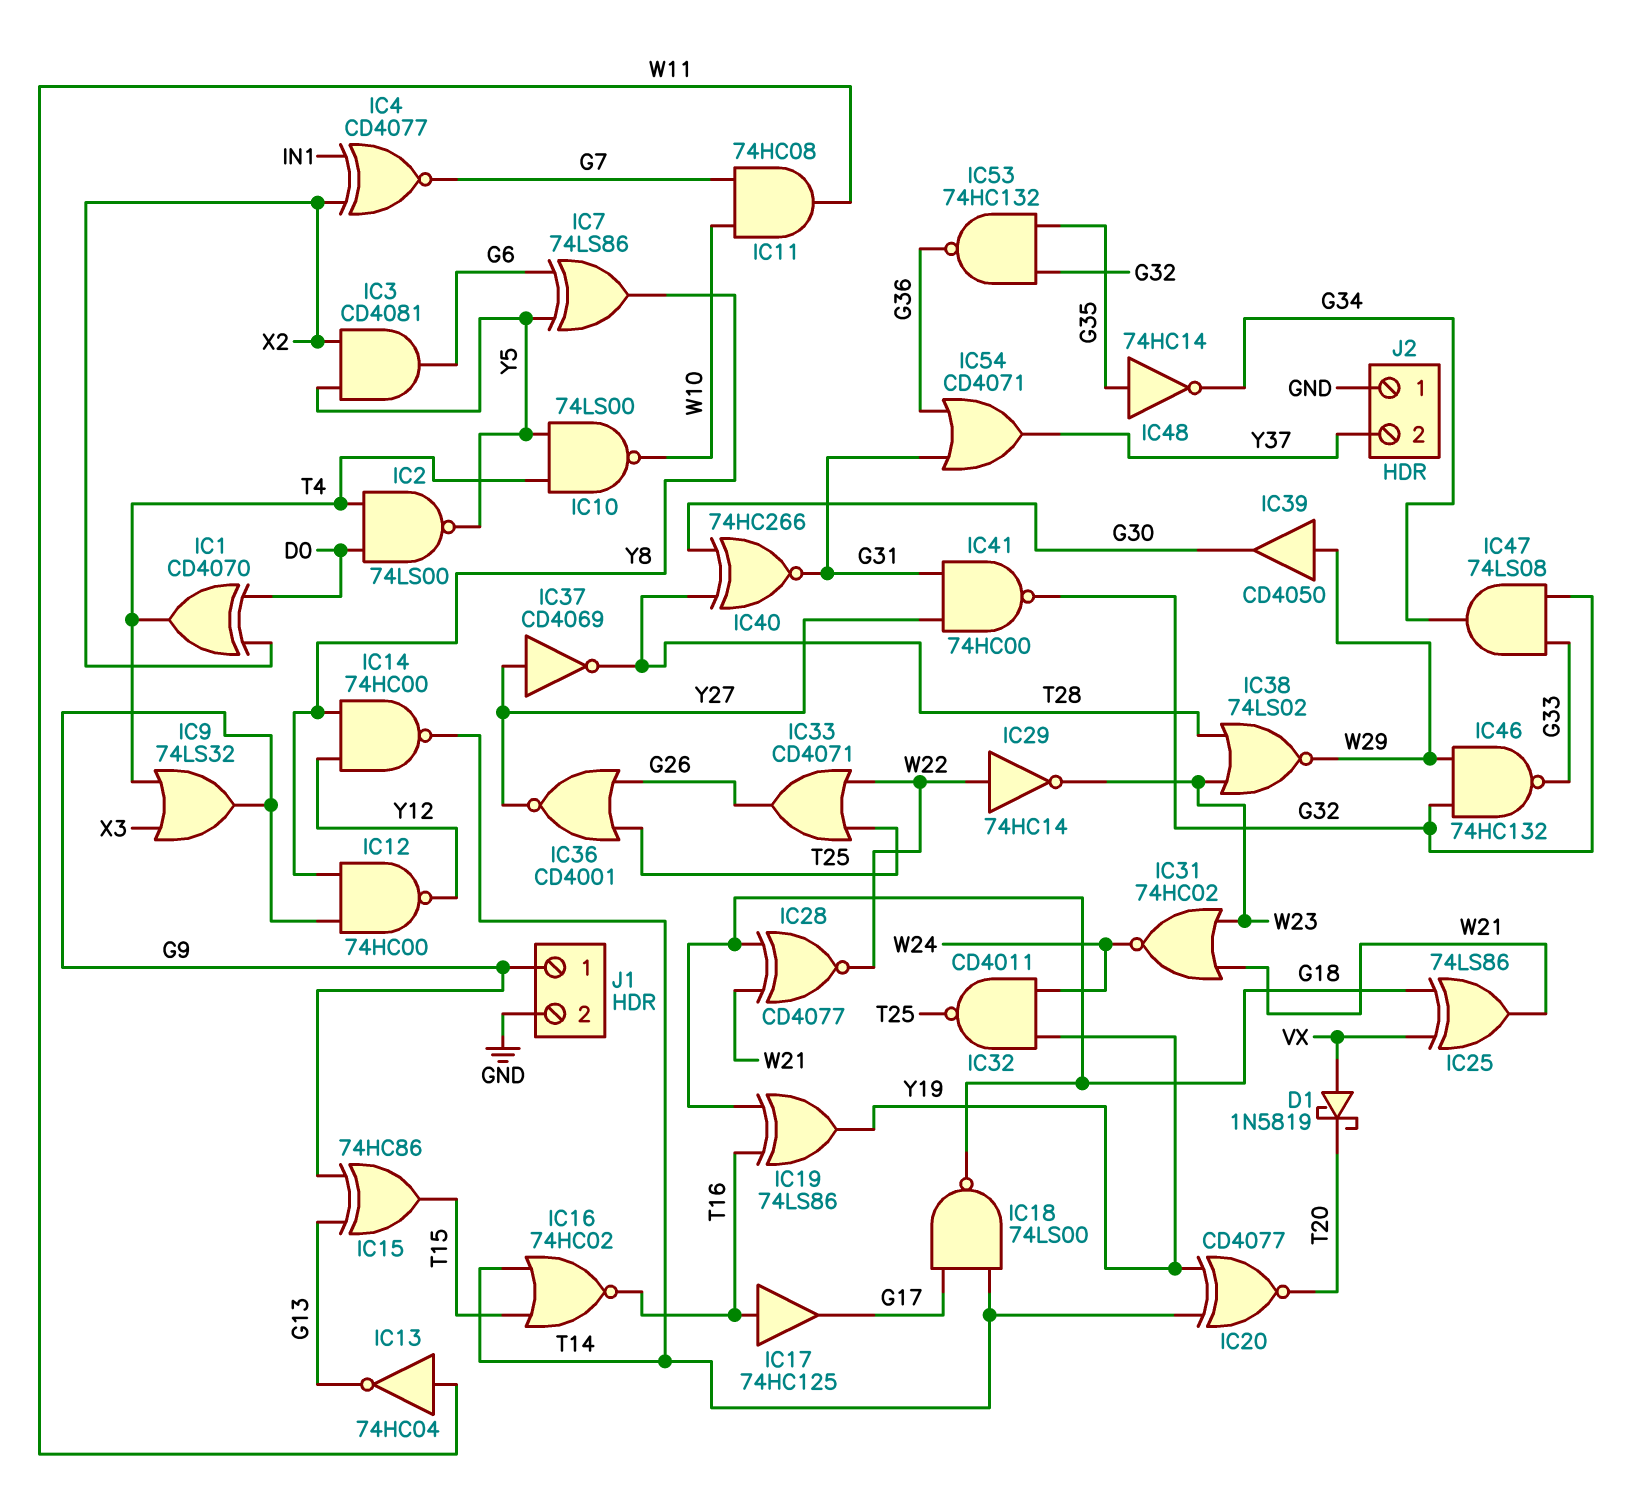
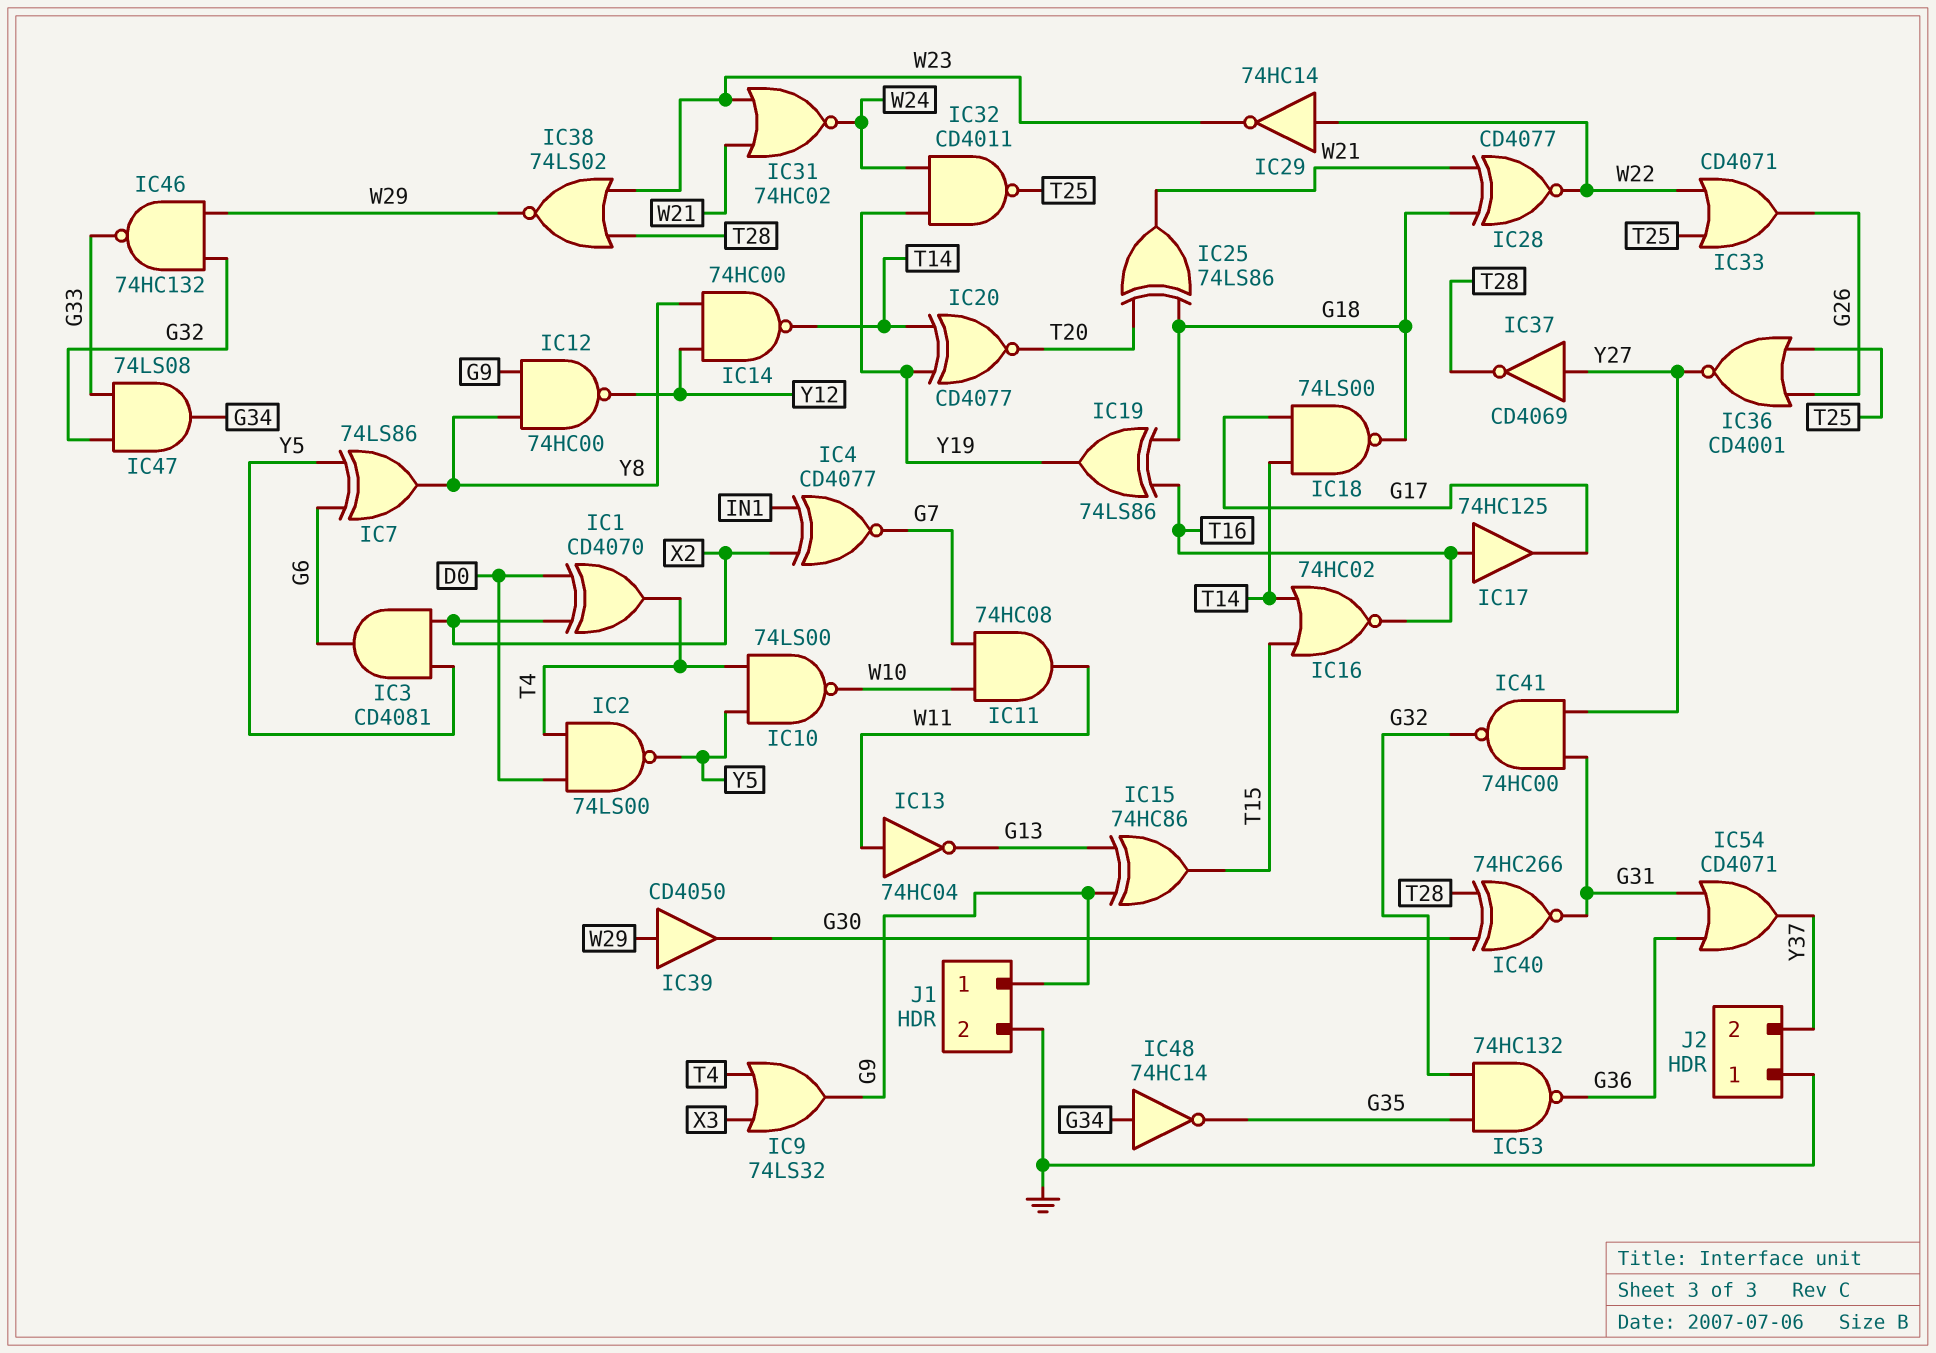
D1: schottky 1N5819 (A VX, K T20) -> none
IC25: XOR 74LS86 (in G18, in VX, out W21) -> XOR 74LS86 (in G18, in T20, out W21)
IC48: NOT 74HC14 (in G35, out G34) -> NOT 74HC14 (in G34, out G35)

